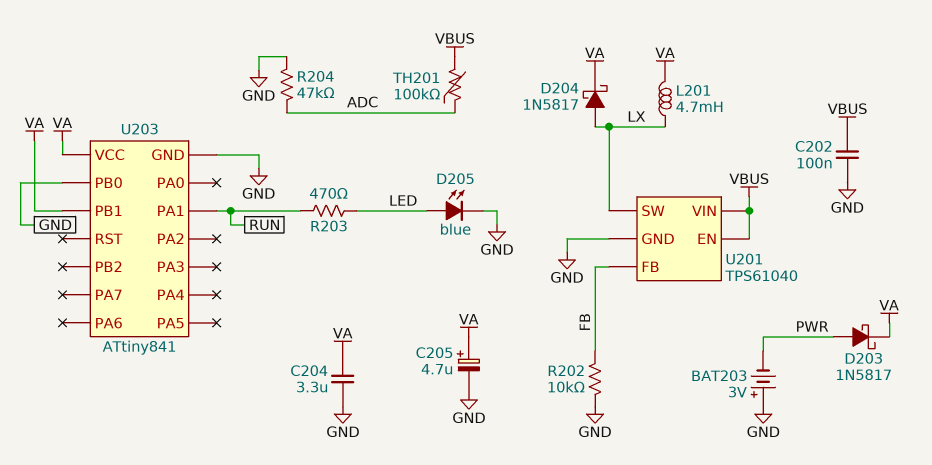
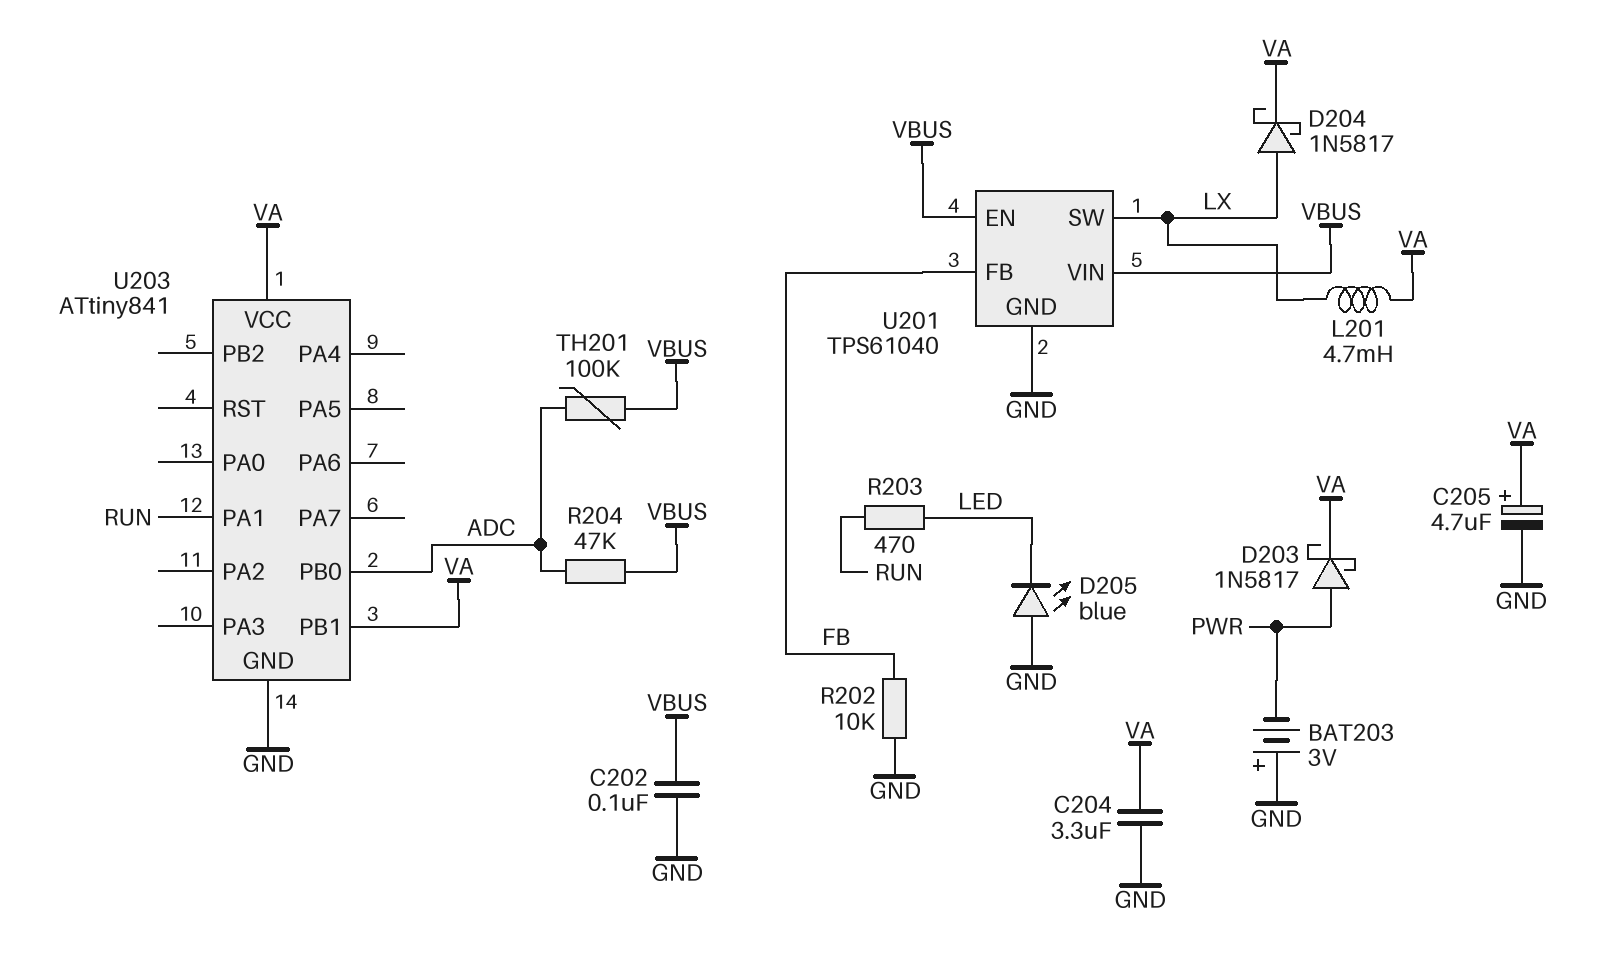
D205: LED blue (A LED, K GND) -> LED blue (A GND, K LED)
R204: 47k (ADC, GND) -> 47k (ADC, VBUS)
U203 pin PB0: GND -> ADC

